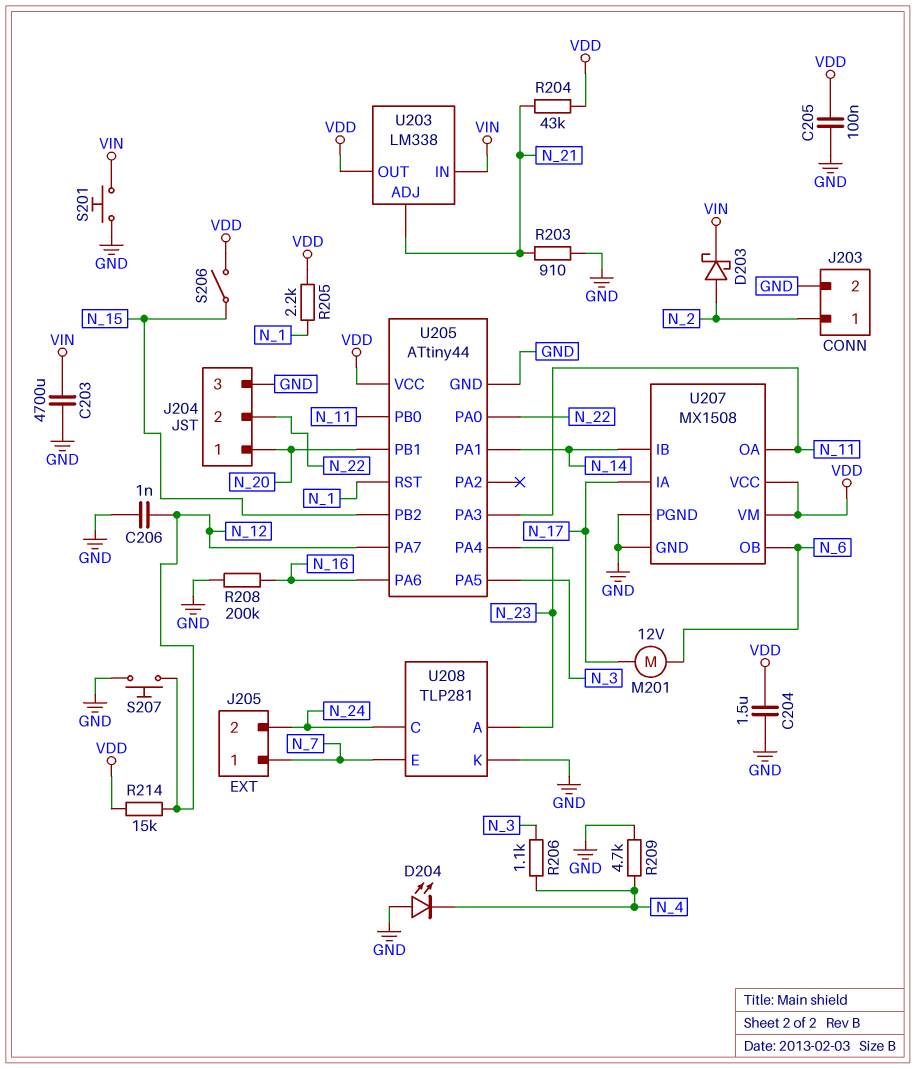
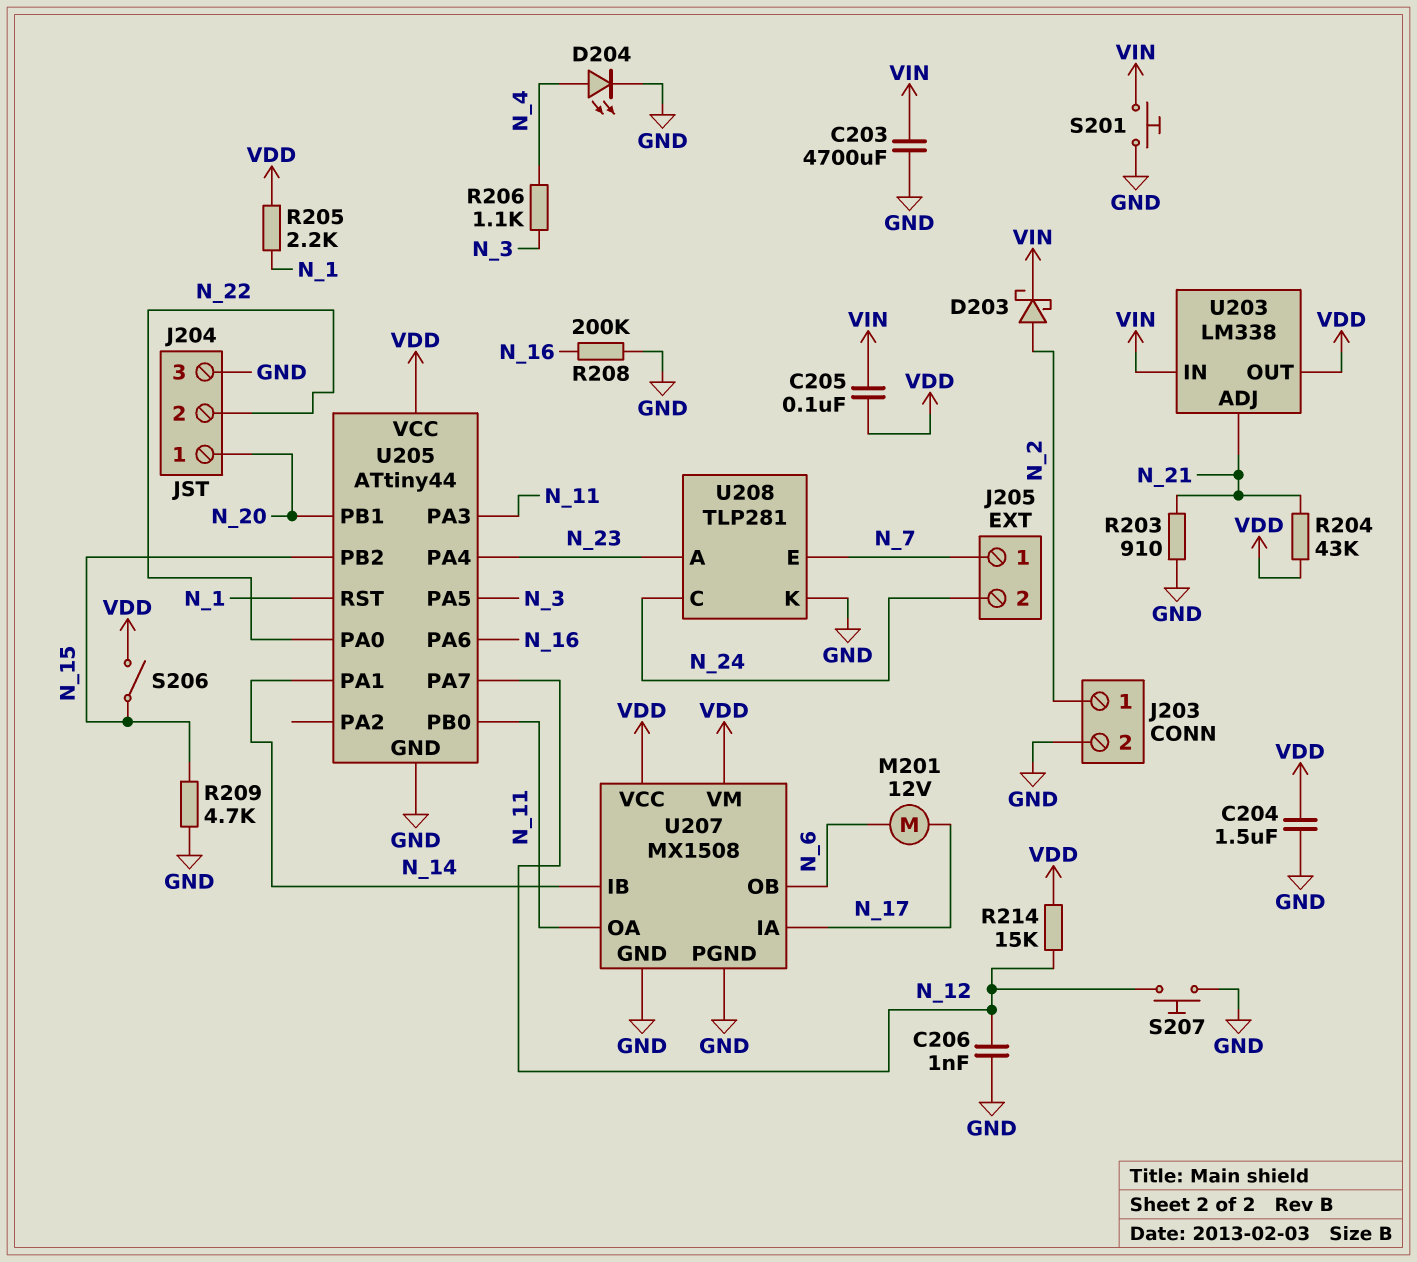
C205: 100nF (GND, VDD) -> 100nF (VDD, VIN)
D204: LED (A GND, K N_4) -> LED (A N_4, K GND)
R209: 4.7k (GND, N_4) -> 4.7k (GND, N_15)

